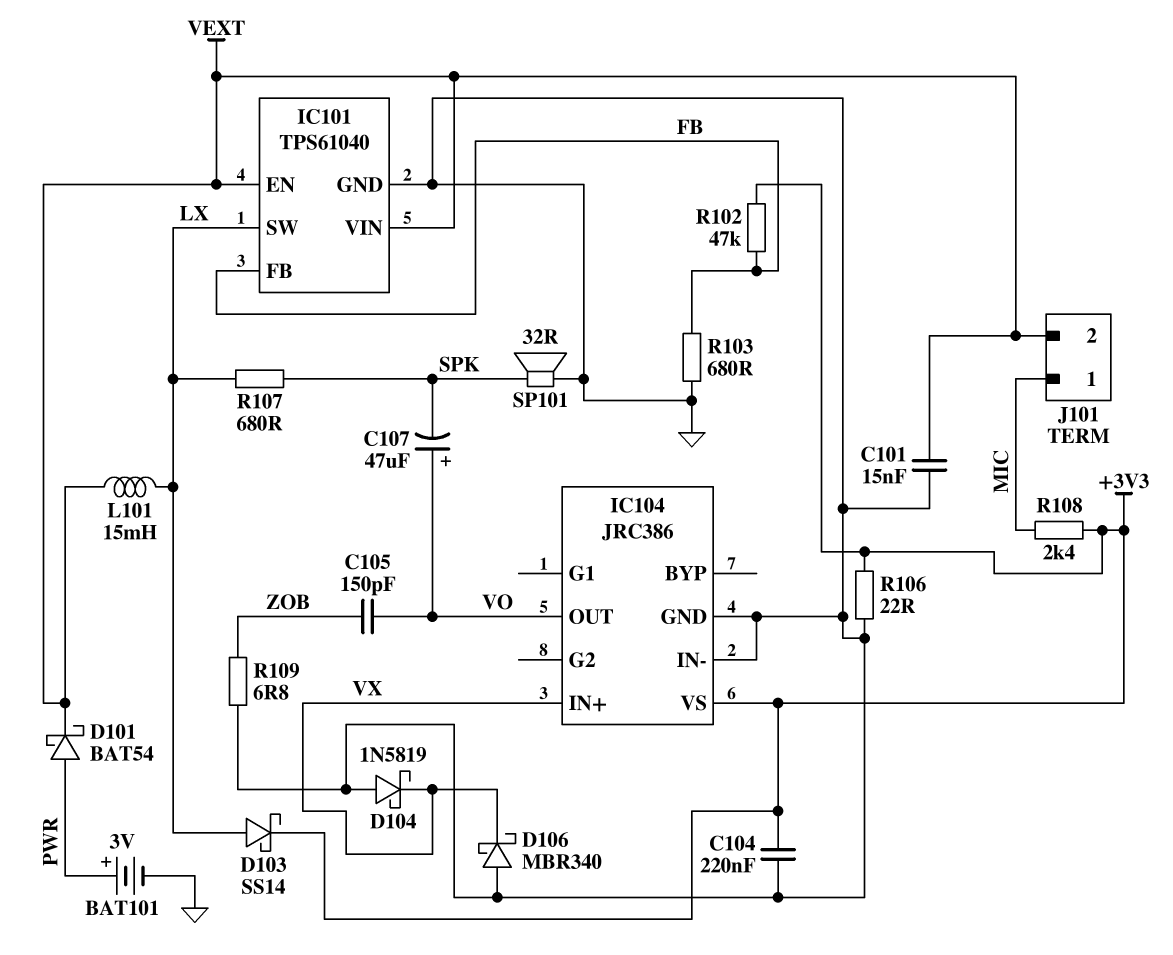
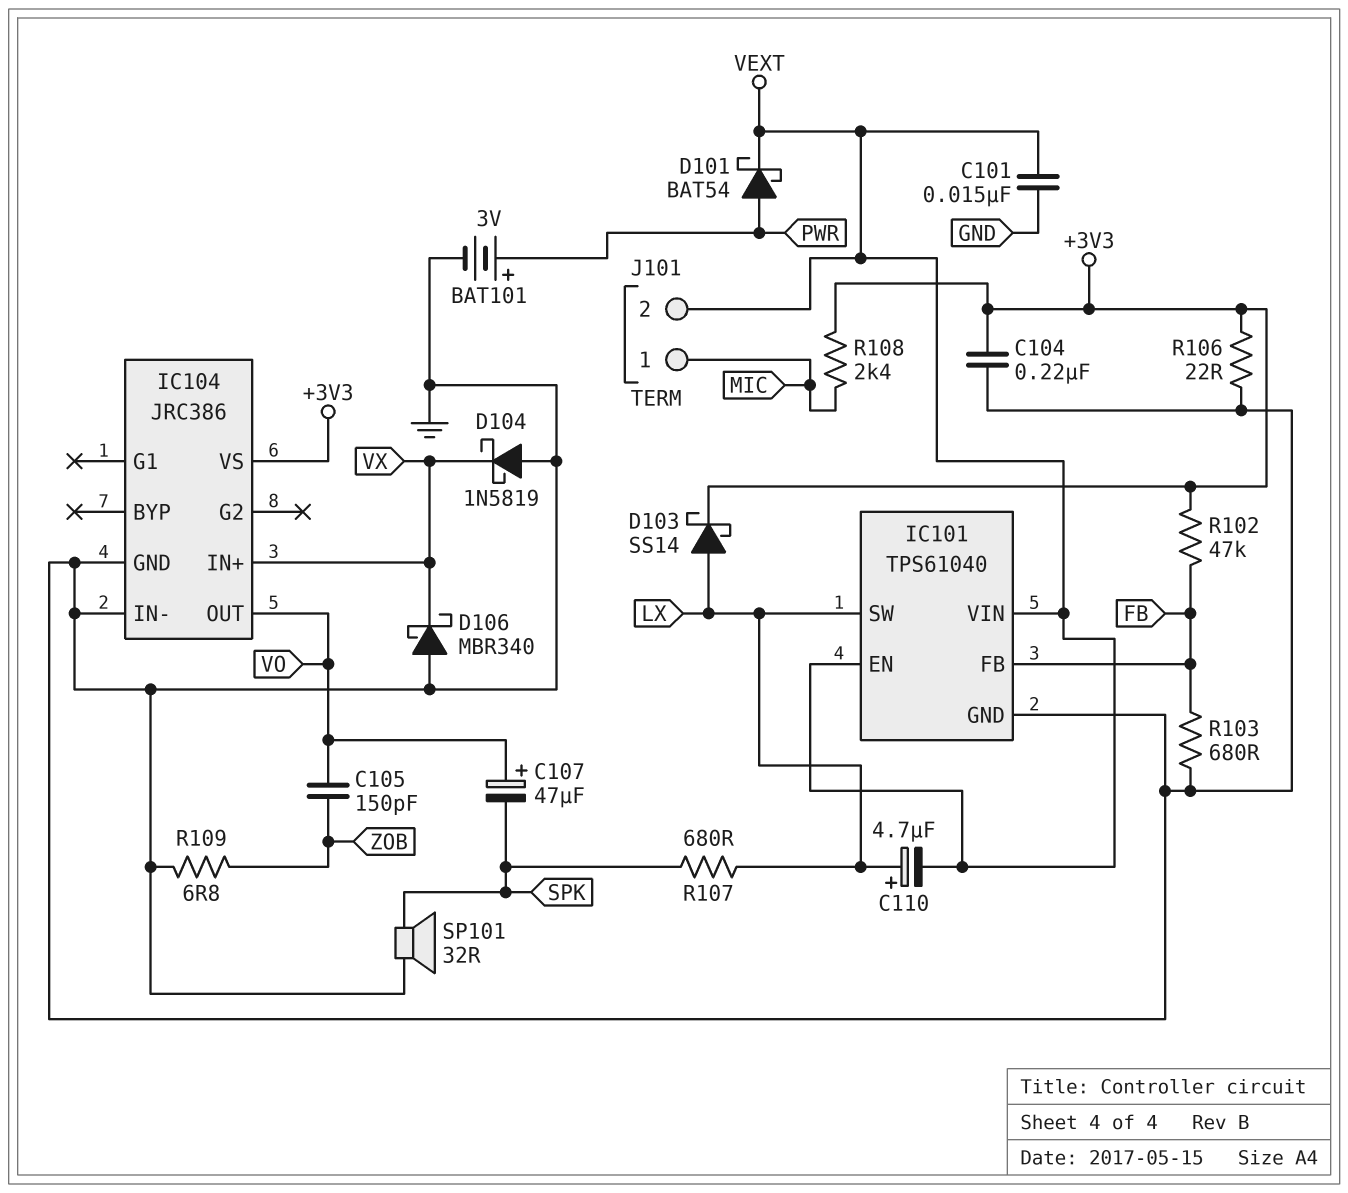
C110: none -> 4.7uF (plus LX, minus VEXT)
L101: 15mH (LX, VEXT) -> none

